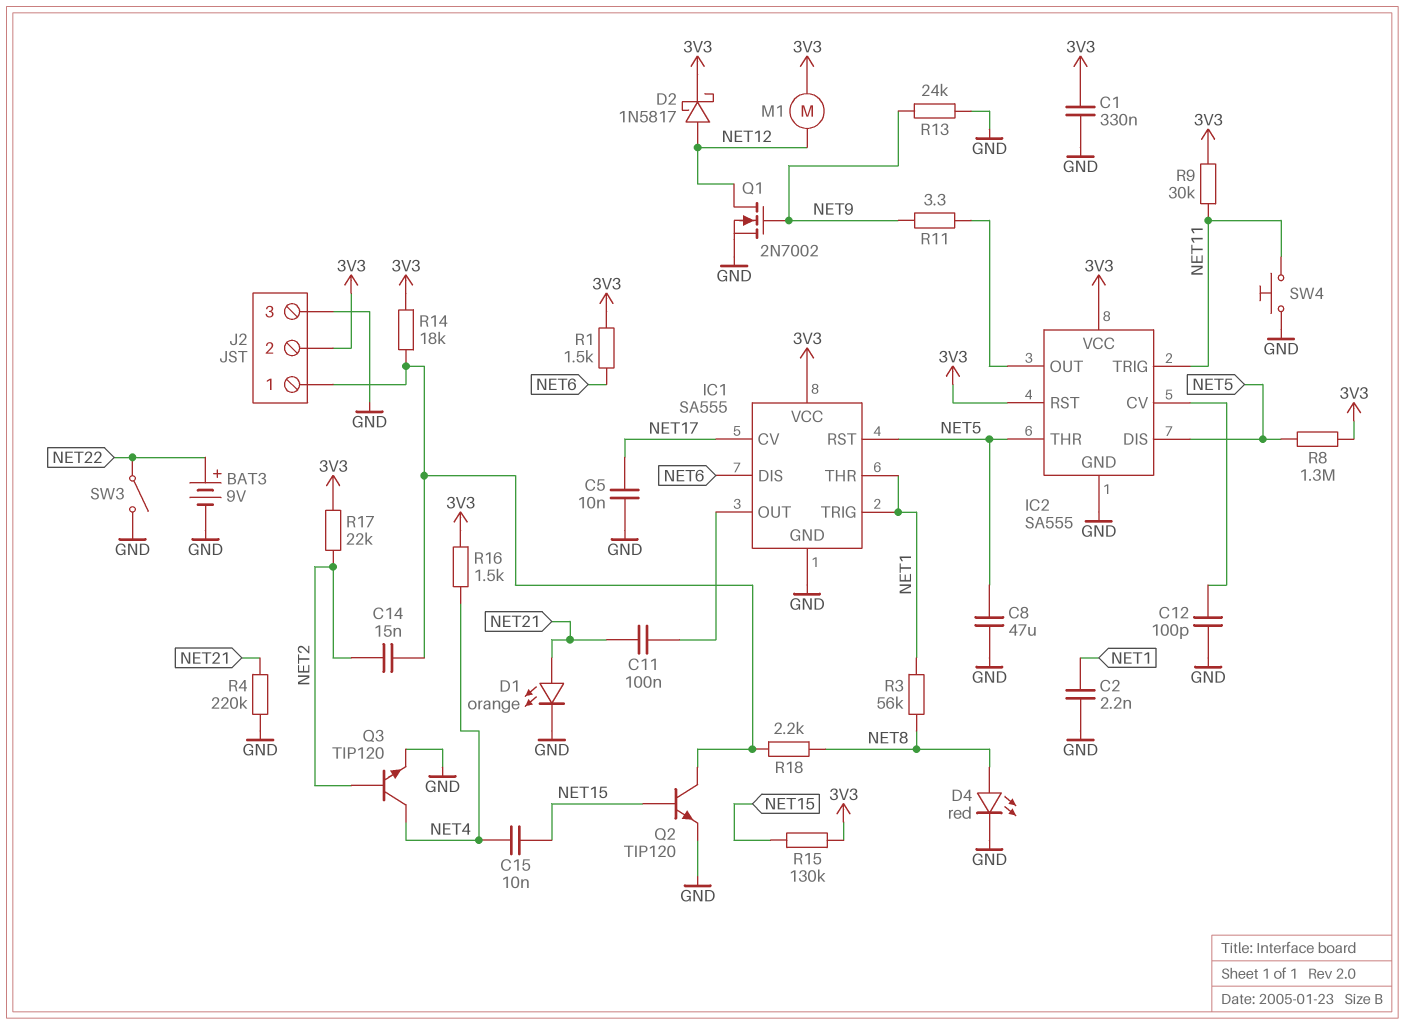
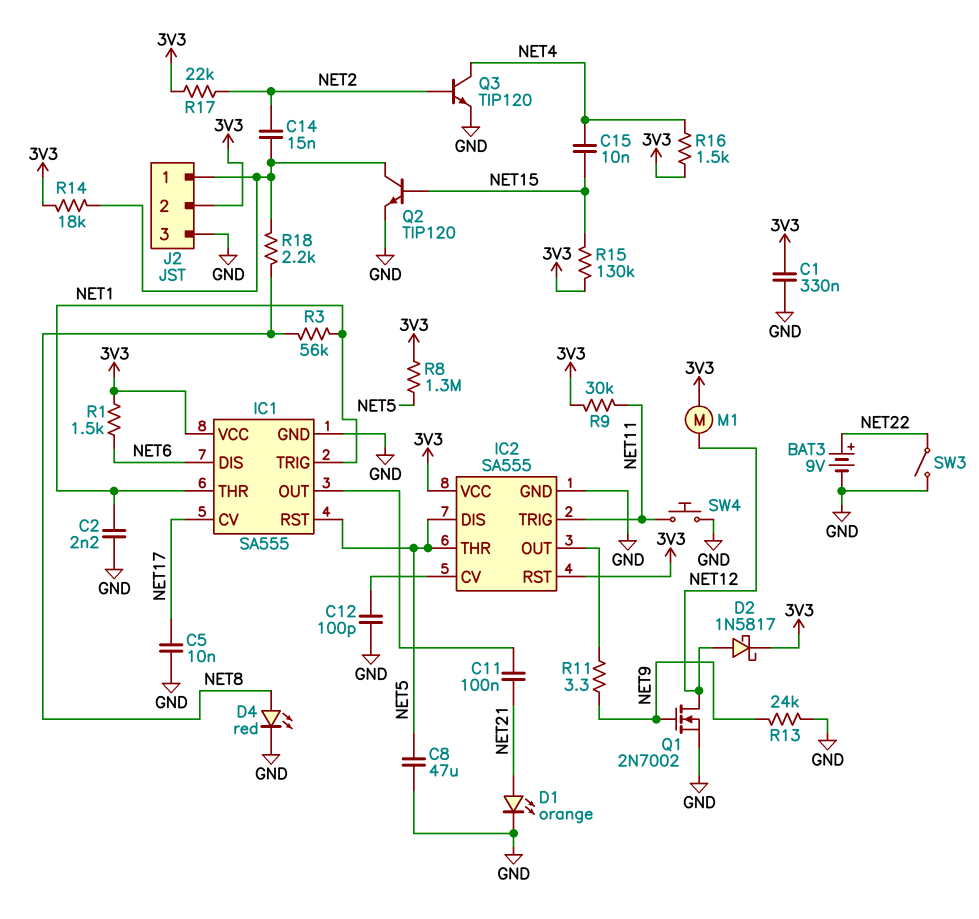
R4: 220k (GND, NET21) -> none

